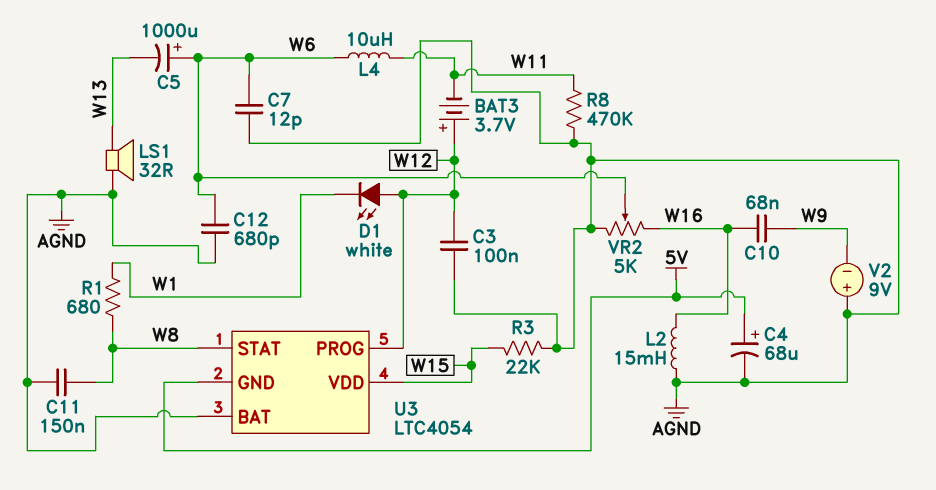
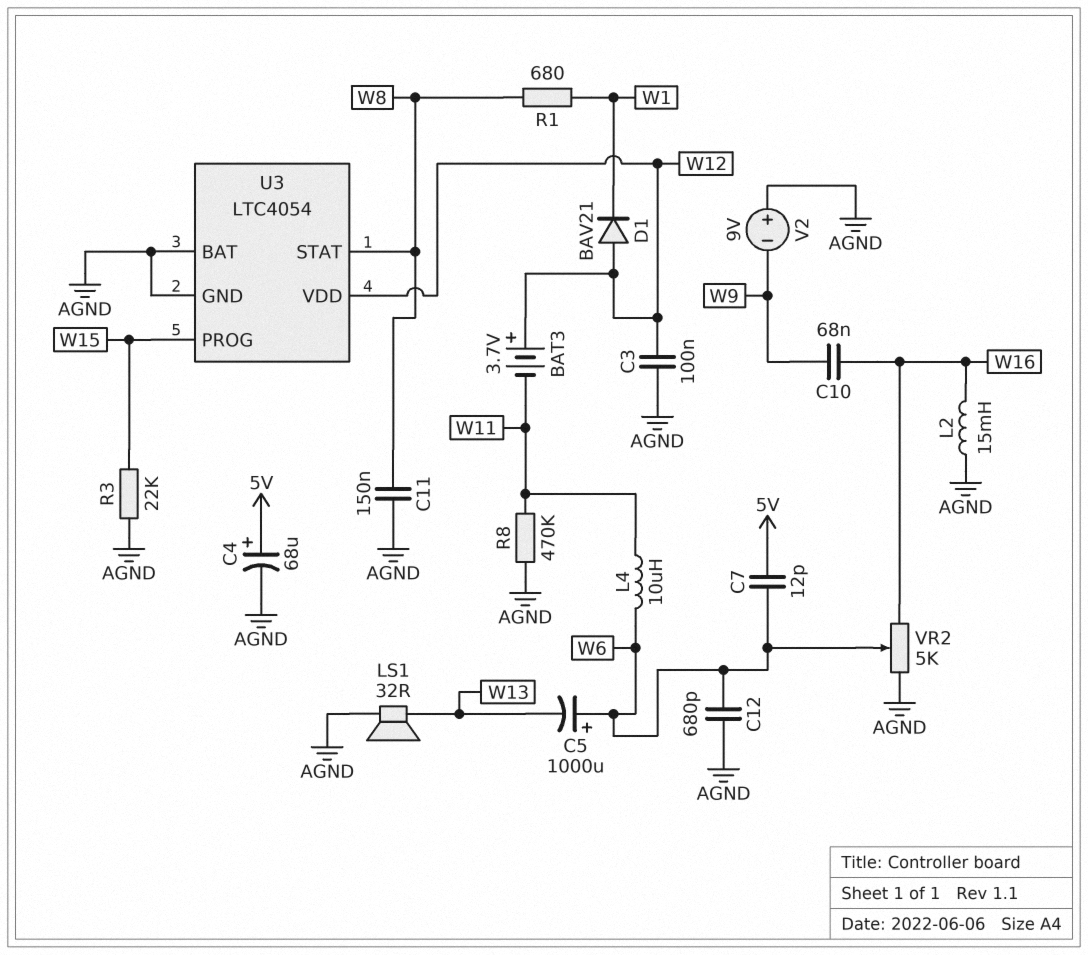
C7: 12pF (AGND, W6) -> 12pF (5V, W6)
D1: LED white (A W12, K W1) -> diode BAV21 (A W12, K W1)
U3 pin GND: 5V -> AGND
U3 pin PROG: W12 -> W15
U3 pin VDD: W15 -> W12

